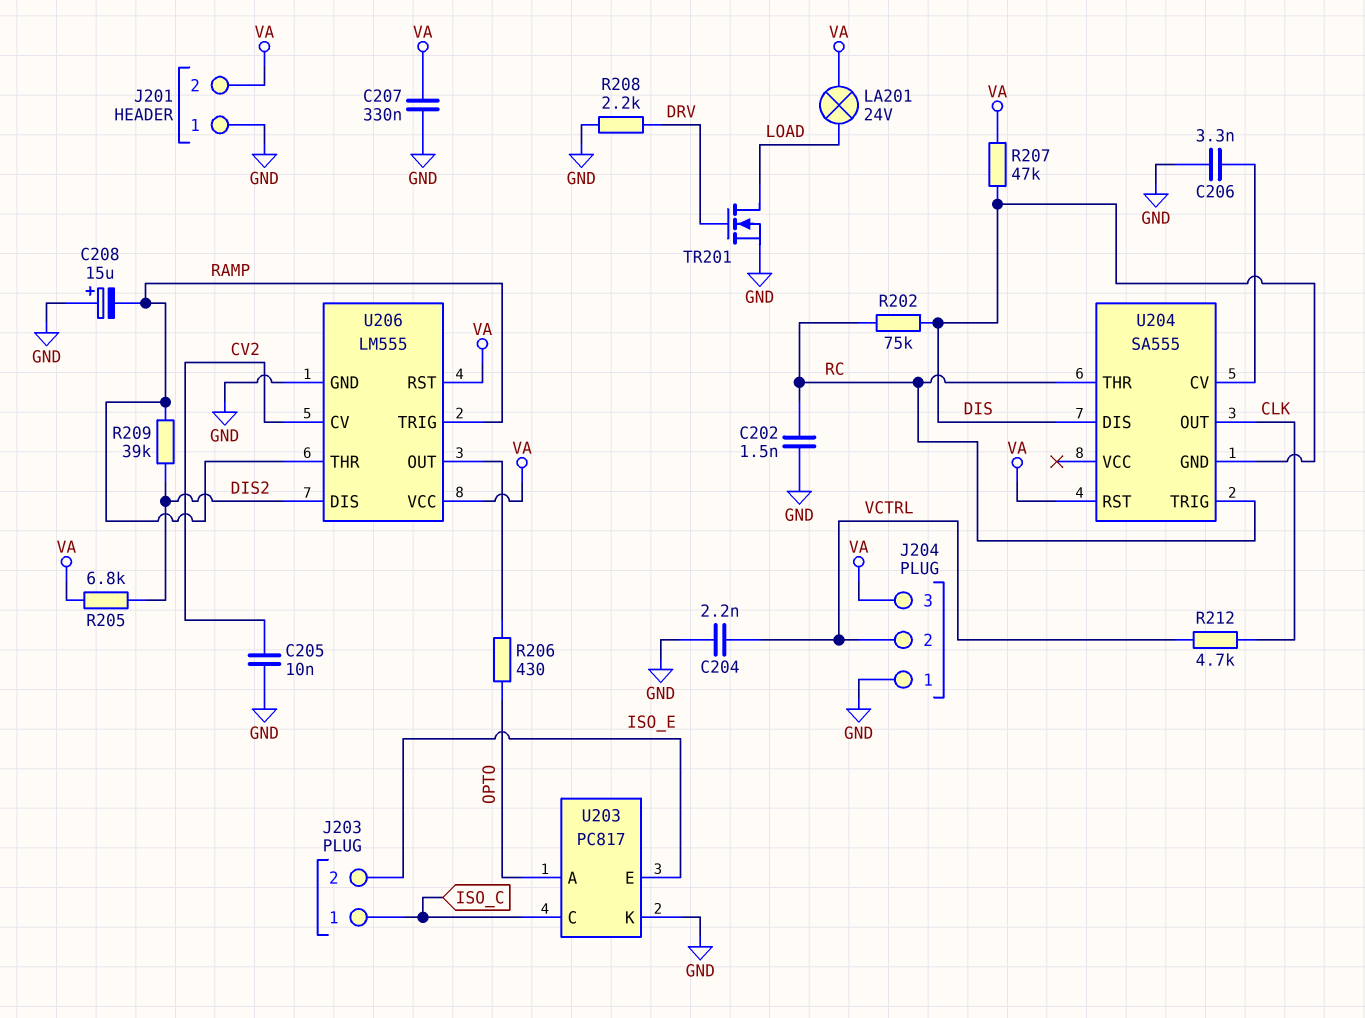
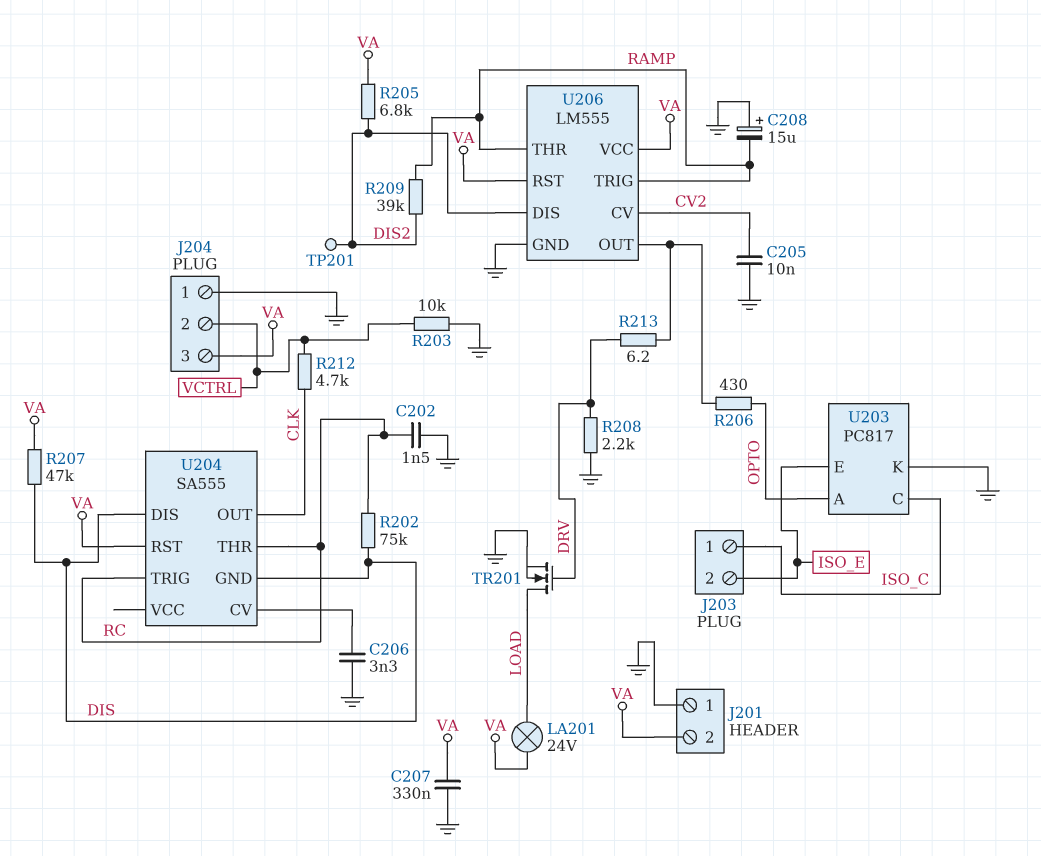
C204: 2.2nF (GND, VCTRL) -> none
R203: none -> 10k (GND, VCTRL)
R213: none -> 6.2 (DRV, U206/OUT)
TP201: none -> test point (DIS2)

